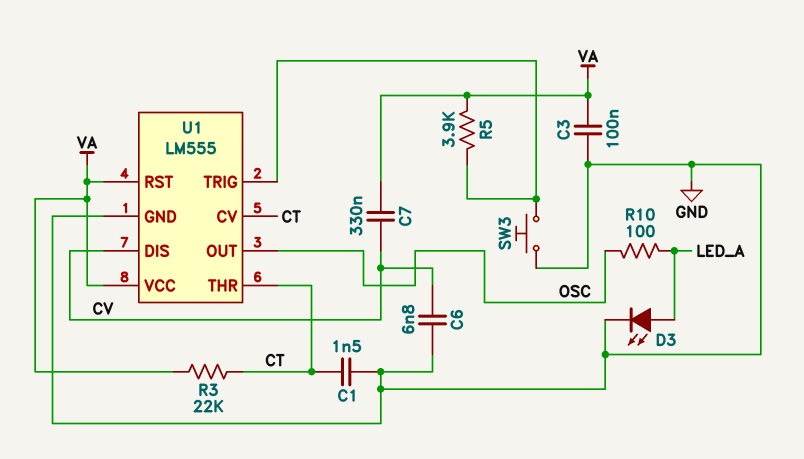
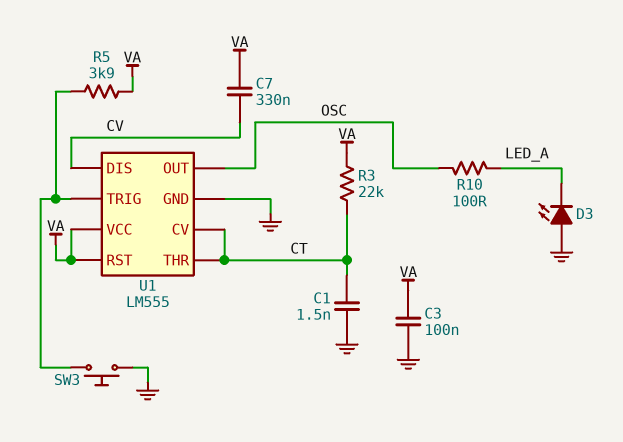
C6: 6.8nF (CV, GND) -> none
D3: LED (A LED_A, K GND) -> LED (A GND, K LED_A)

